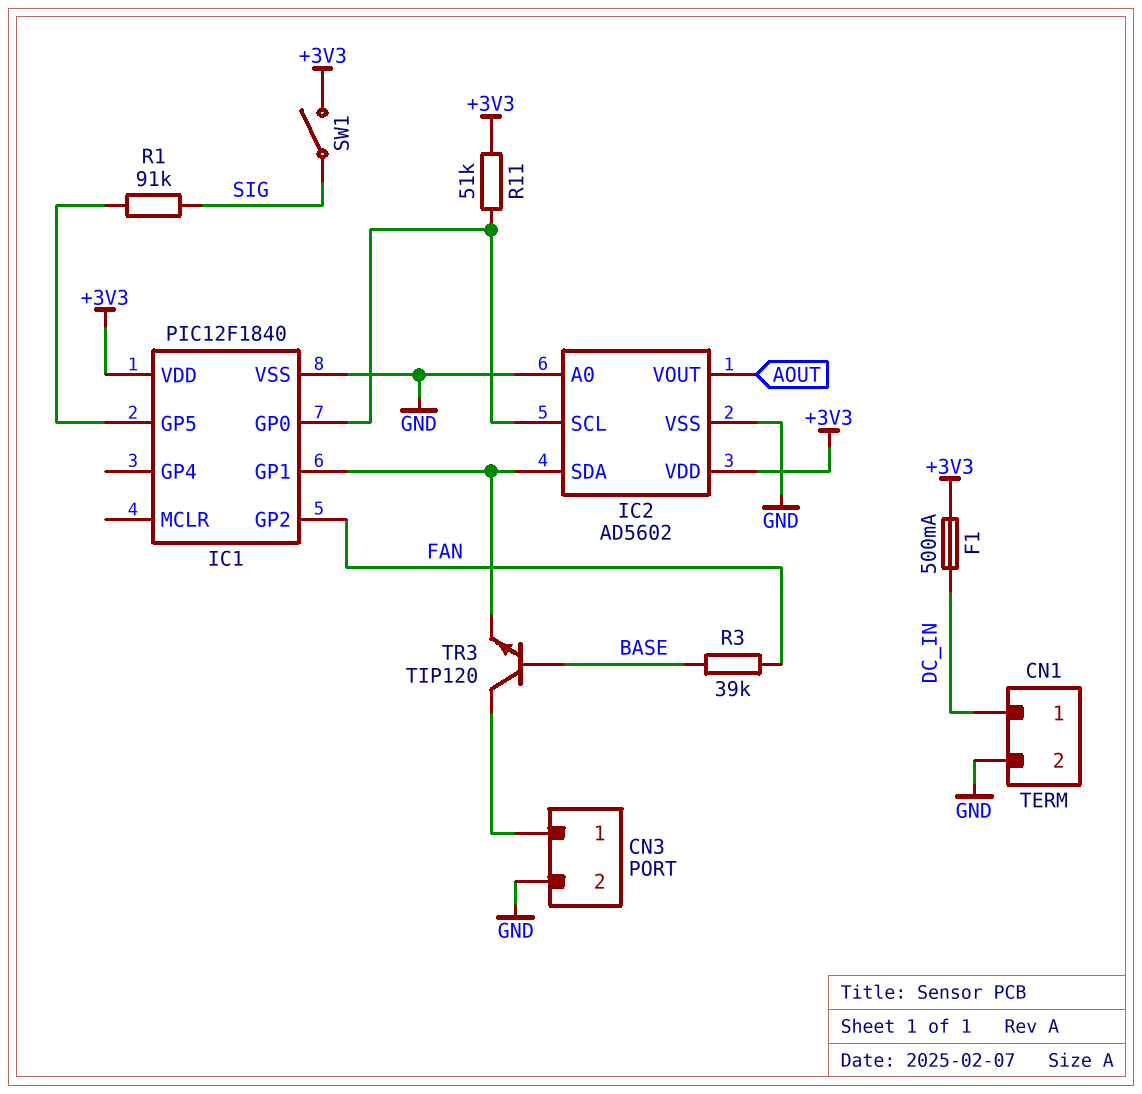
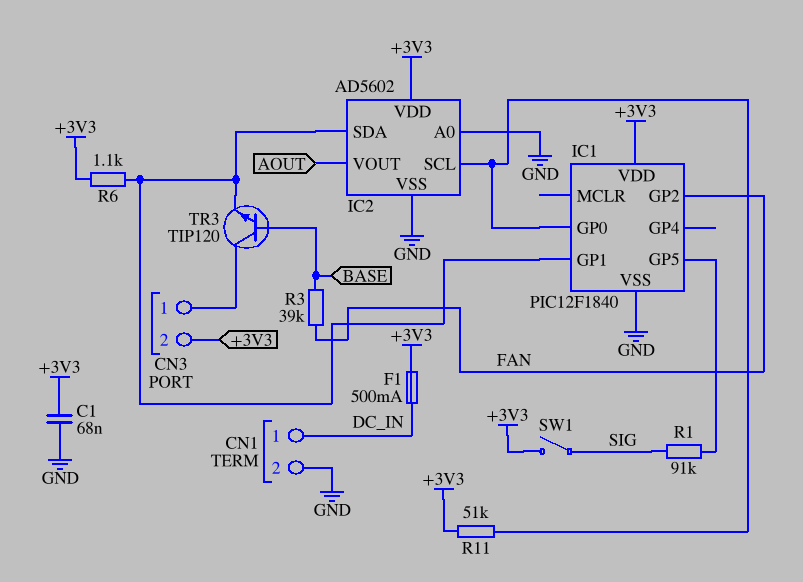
C1: none -> 68nF (+3V3, GND)
CN3 pin 2: GND -> +3V3
R6: none -> 1.1k (+3V3, IC1/GP1)

